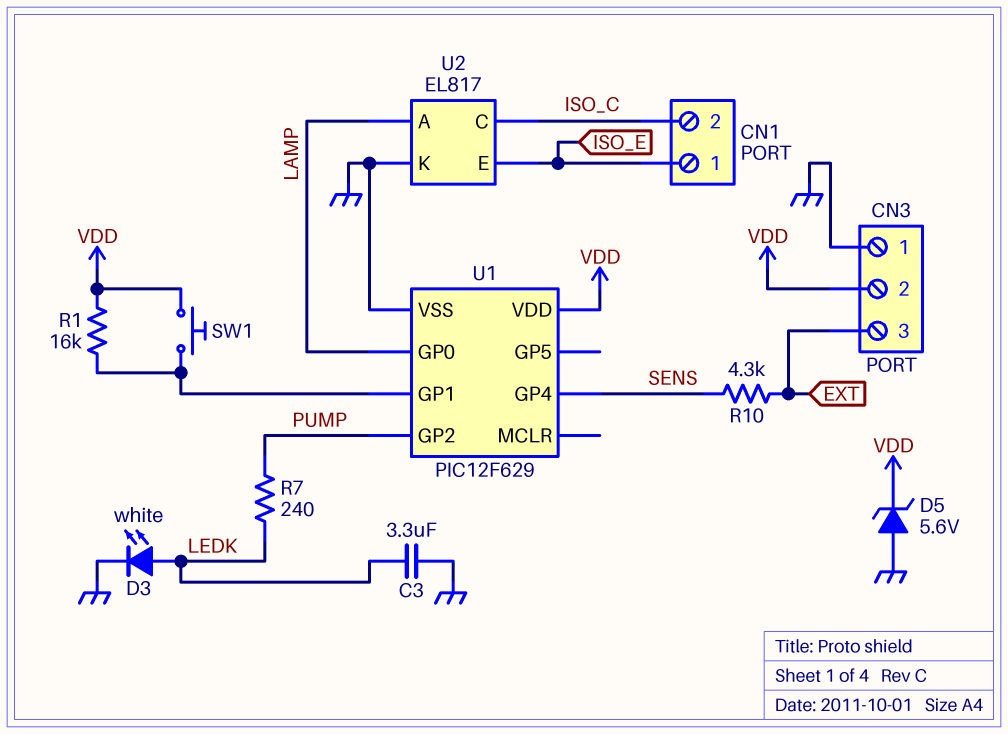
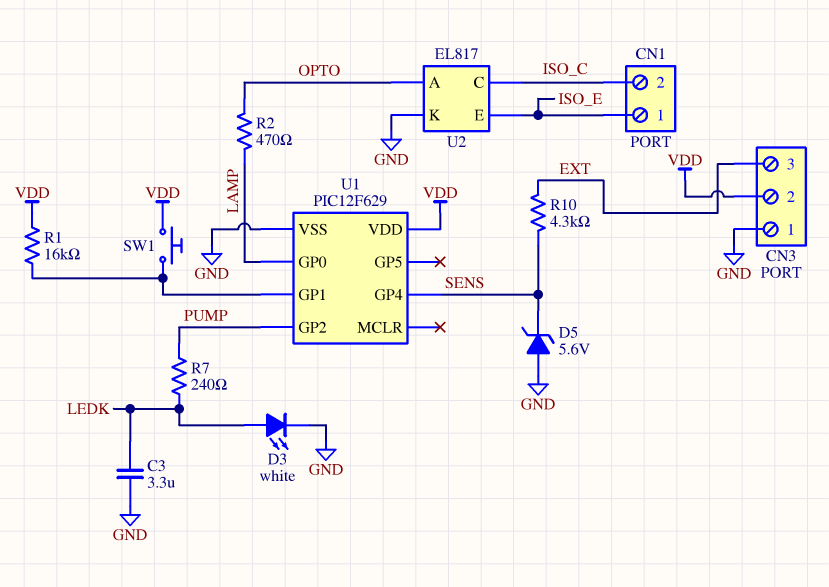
D5: zener 5.6V (A GND, K VDD) -> zener 5.6V (A GND, K SENS)
R2: none -> 470 (LAMP, OPTO)
U2 pin A: LAMP -> OPTO

